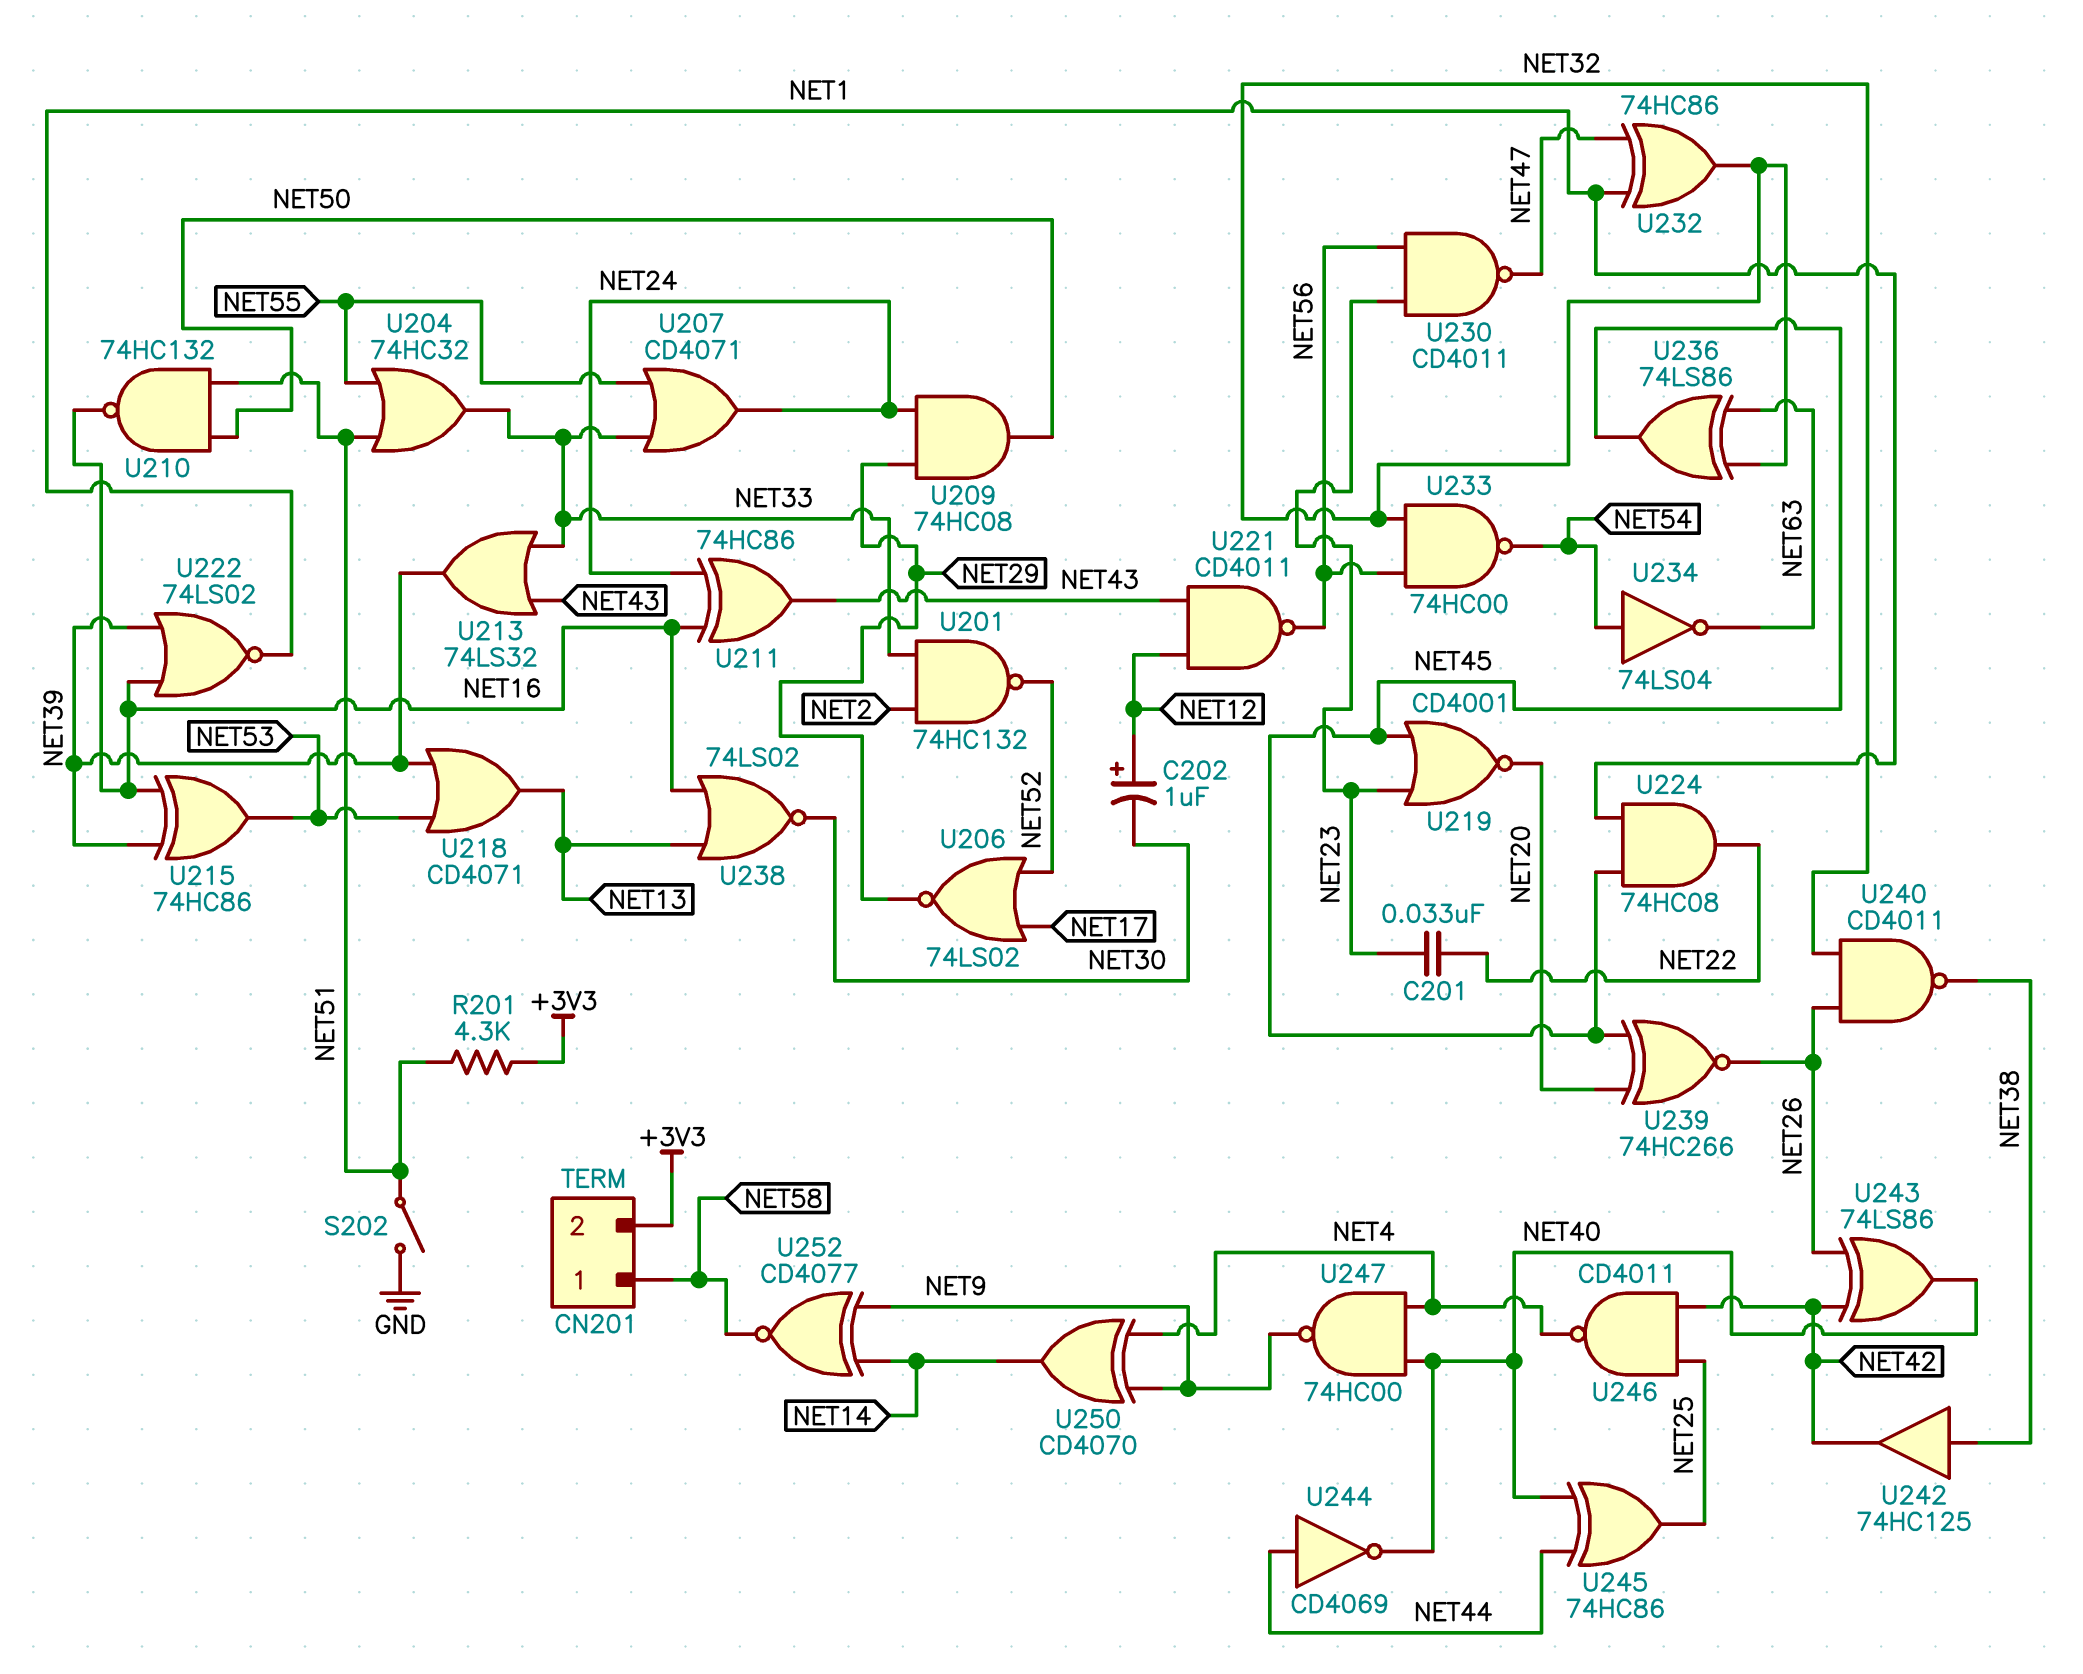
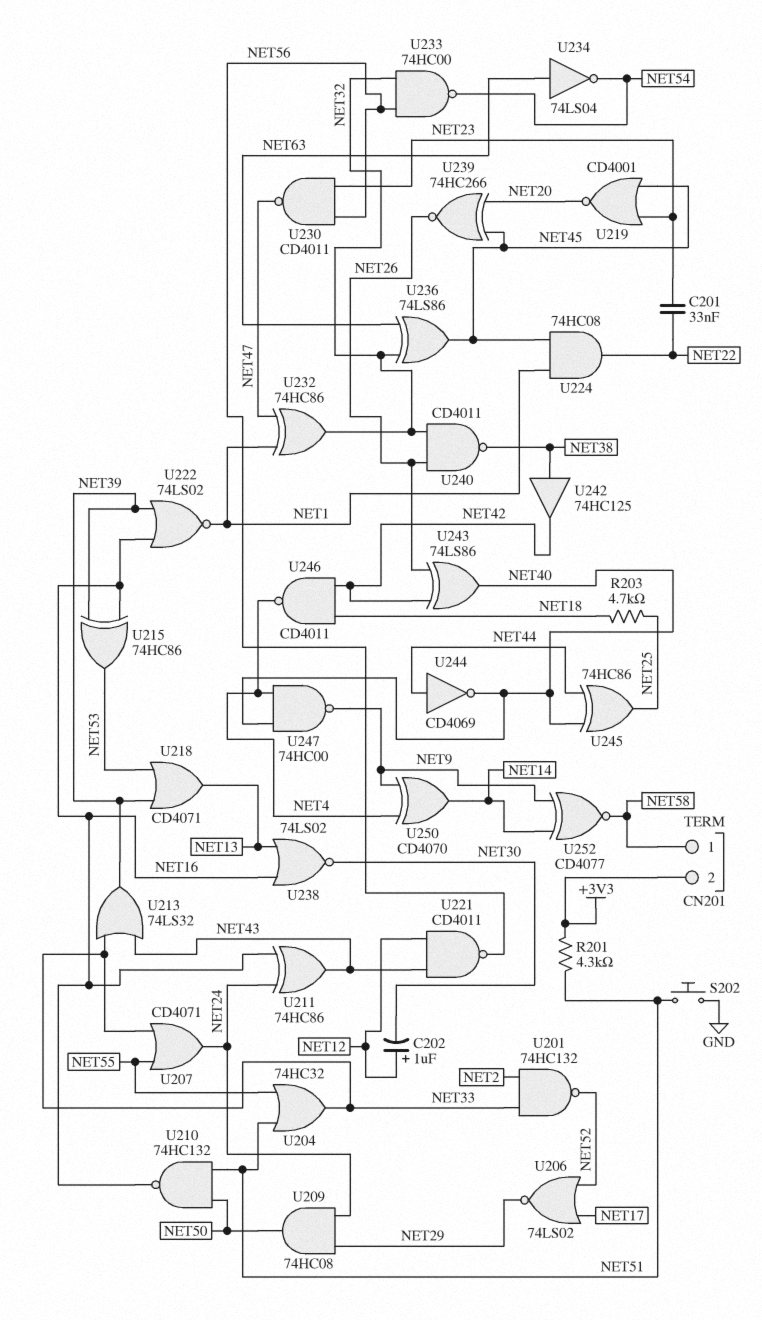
R203: none -> 4.7k (NET18, NET25)
S202: switch (GND, NET51) -> button (GND, NET51)
U234: NOT 74LS04 (in NET54, out NET63) -> NOT 74LS04 (in NET63, out NET54)
U246: NAND CD4011 (in NET25, in NET42, out NET4) -> NAND CD4011 (in NET18, in NET42, out NET4)

